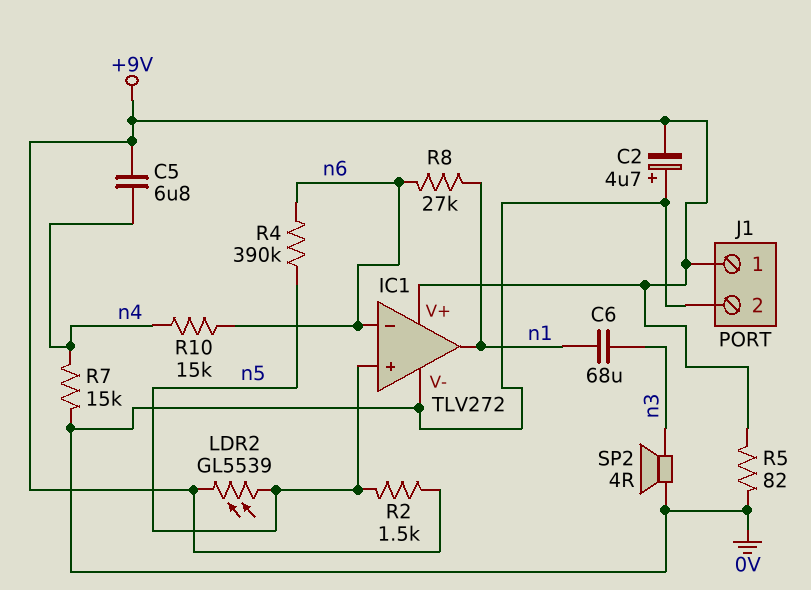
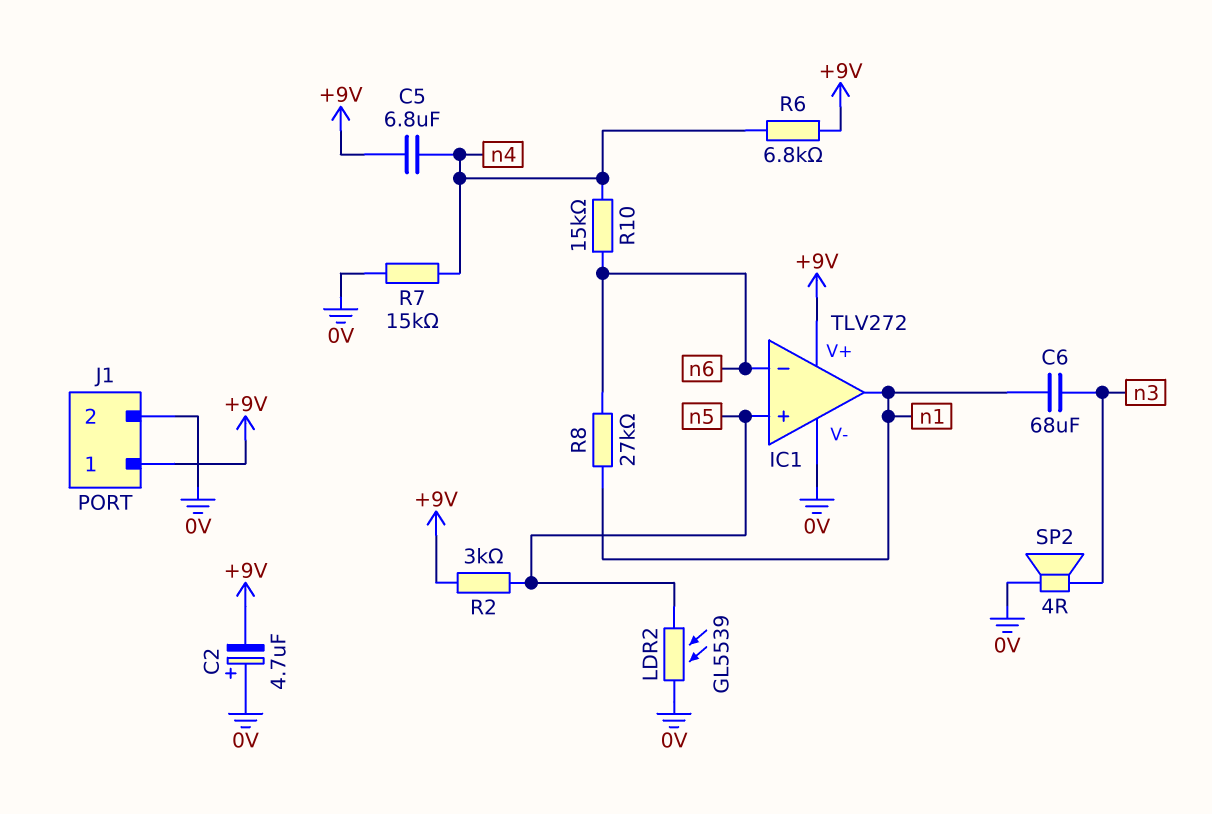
LDR2: GL5539 (+9V, n5) -> GL5539 (0V, n5)
R2: 1.5k (+9V, n5) -> 3k (+9V, n5)
R4: 390k (n5, n6) -> none
R5: 82 (+9V, 0V) -> none
R6: none -> 6.8k (+9V, n4)

